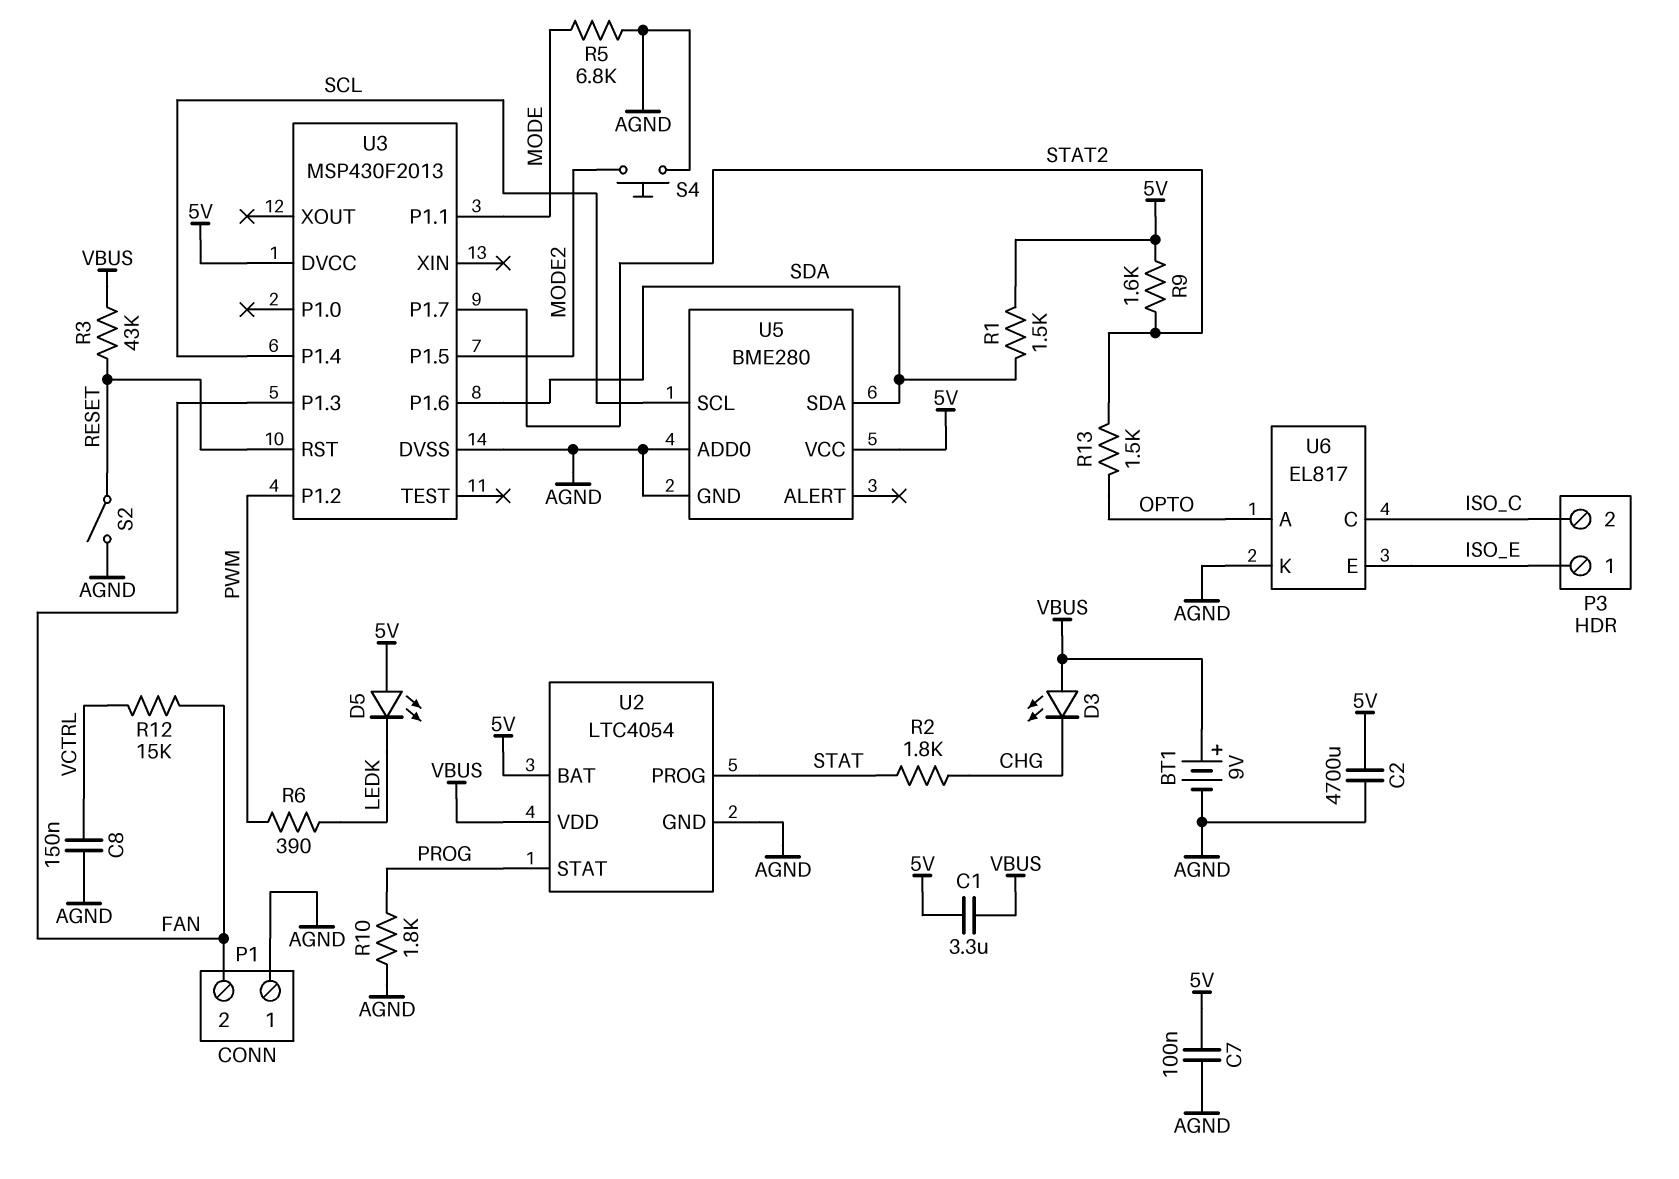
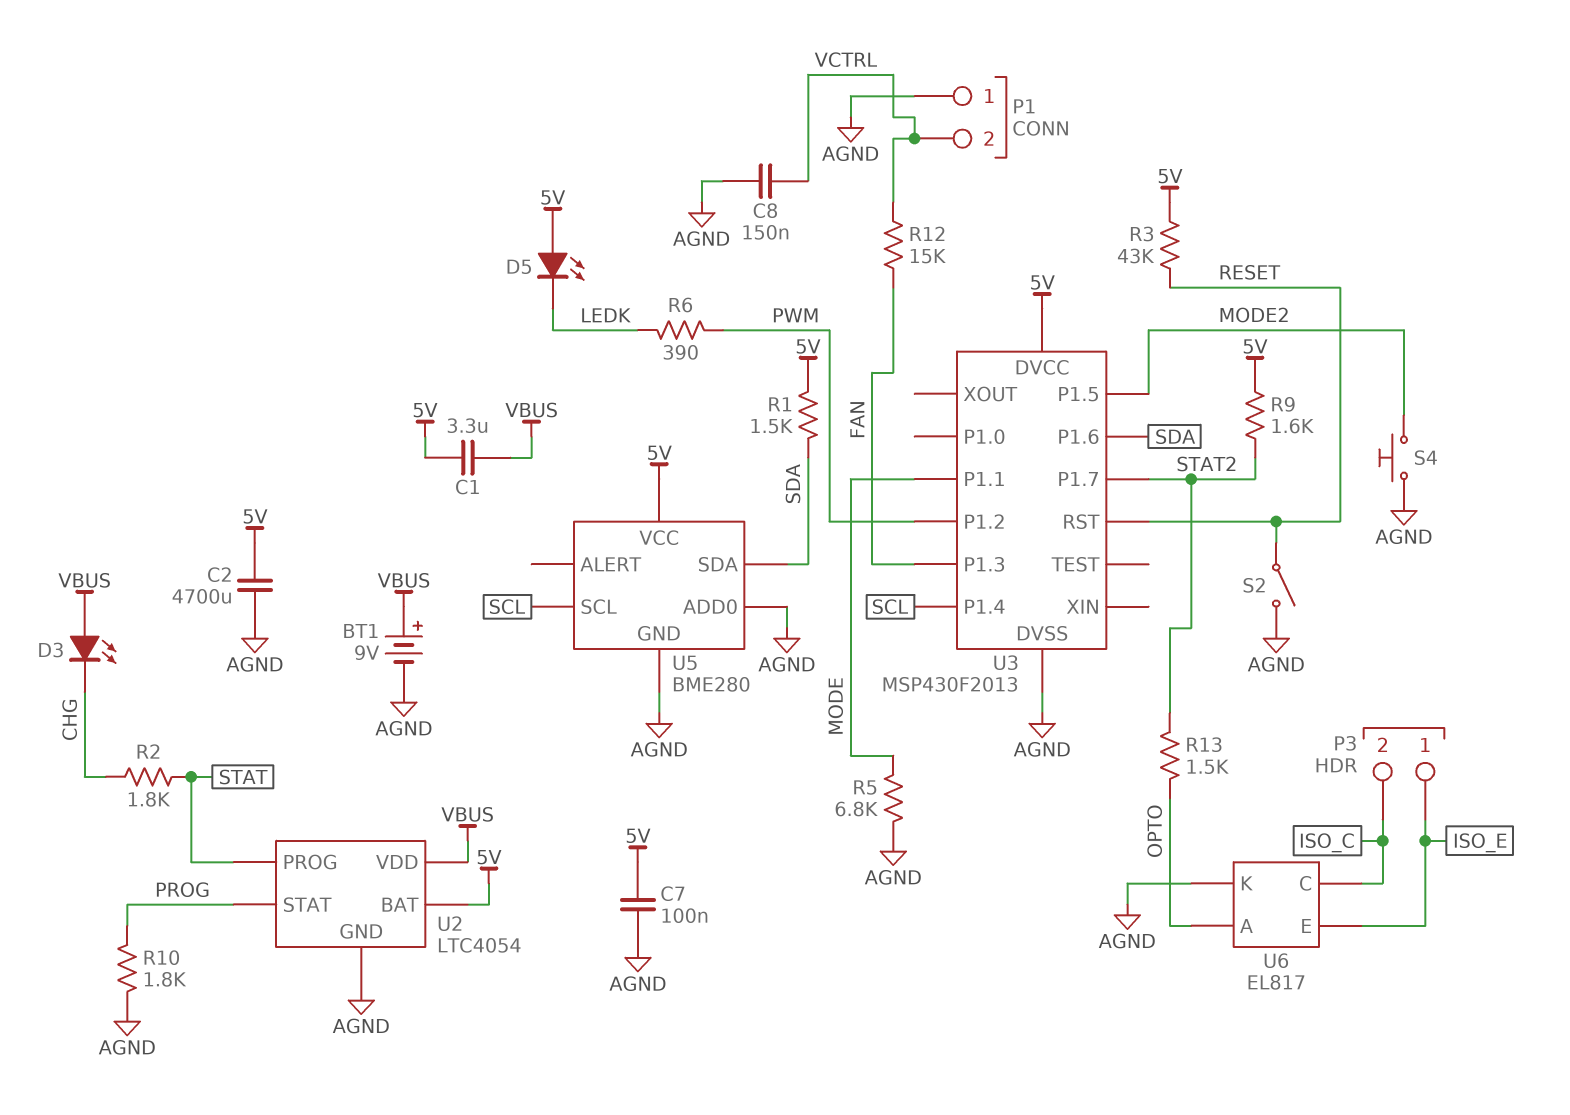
P1 pin 2: FAN -> VCTRL
R3: 43k (RESET, VBUS) -> 43k (5V, RESET)

